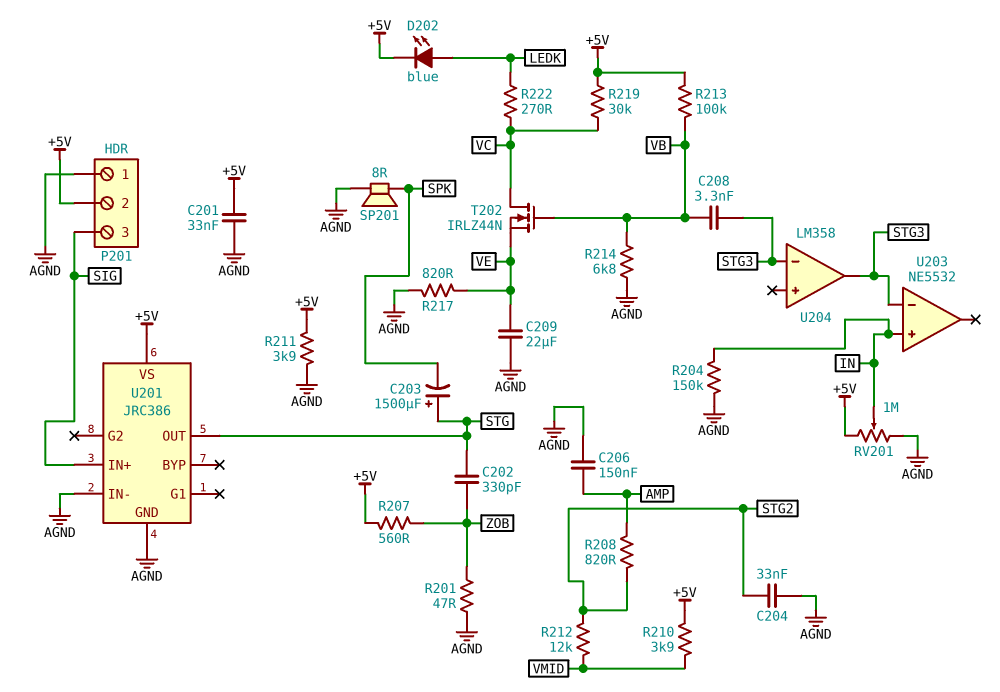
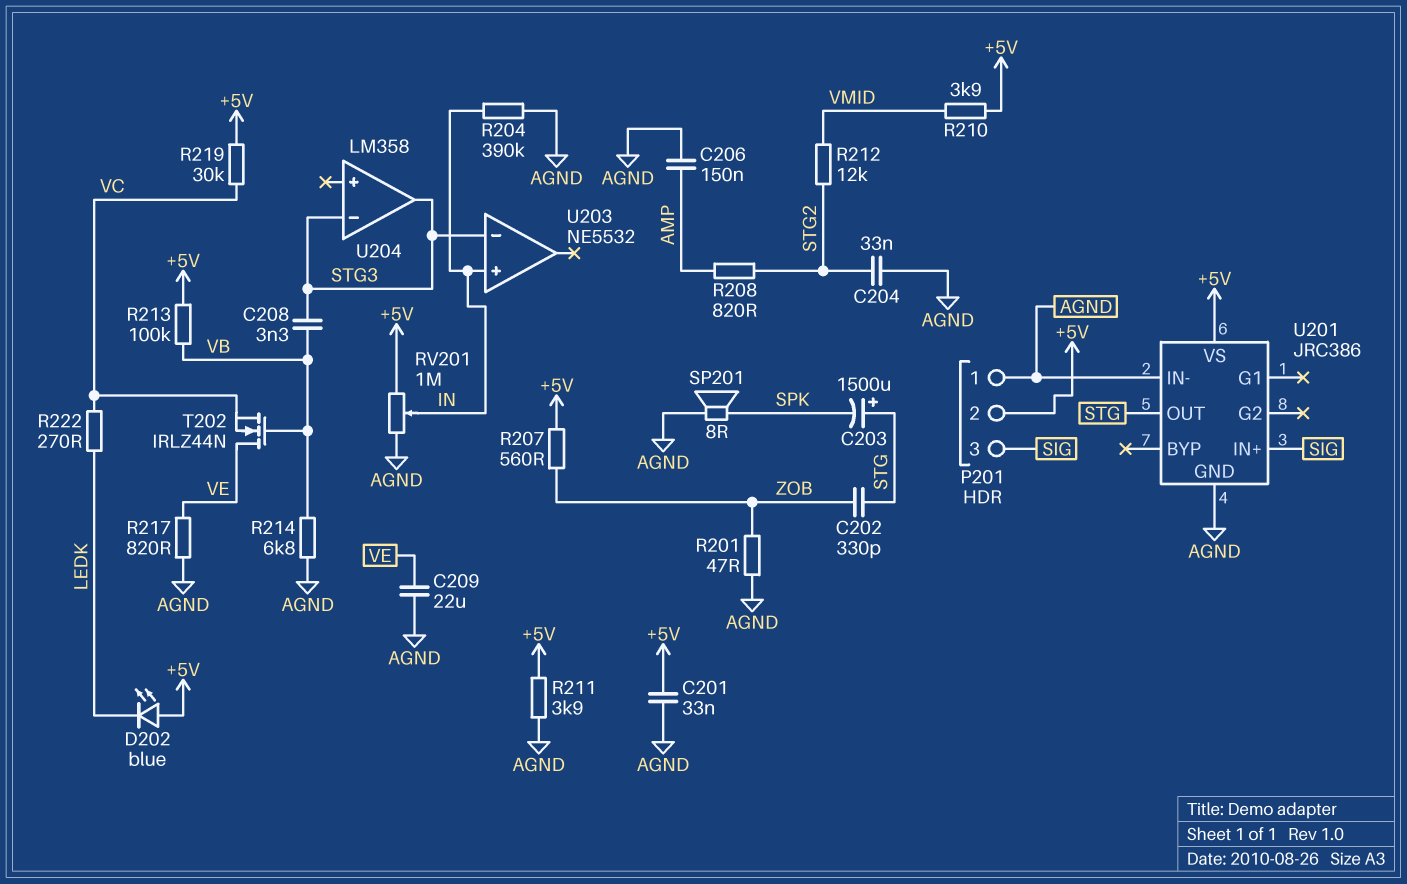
D202: LED blue (A LEDK, K +5V) -> LED blue (A +5V, K LEDK)
R204: 150k (AGND, IN) -> 390k (AGND, IN)
T202: NMOS IRLZ44N (G VB, D VC, S VE) -> NMOS IRLZ44N (G VB, D VE, S VC)

